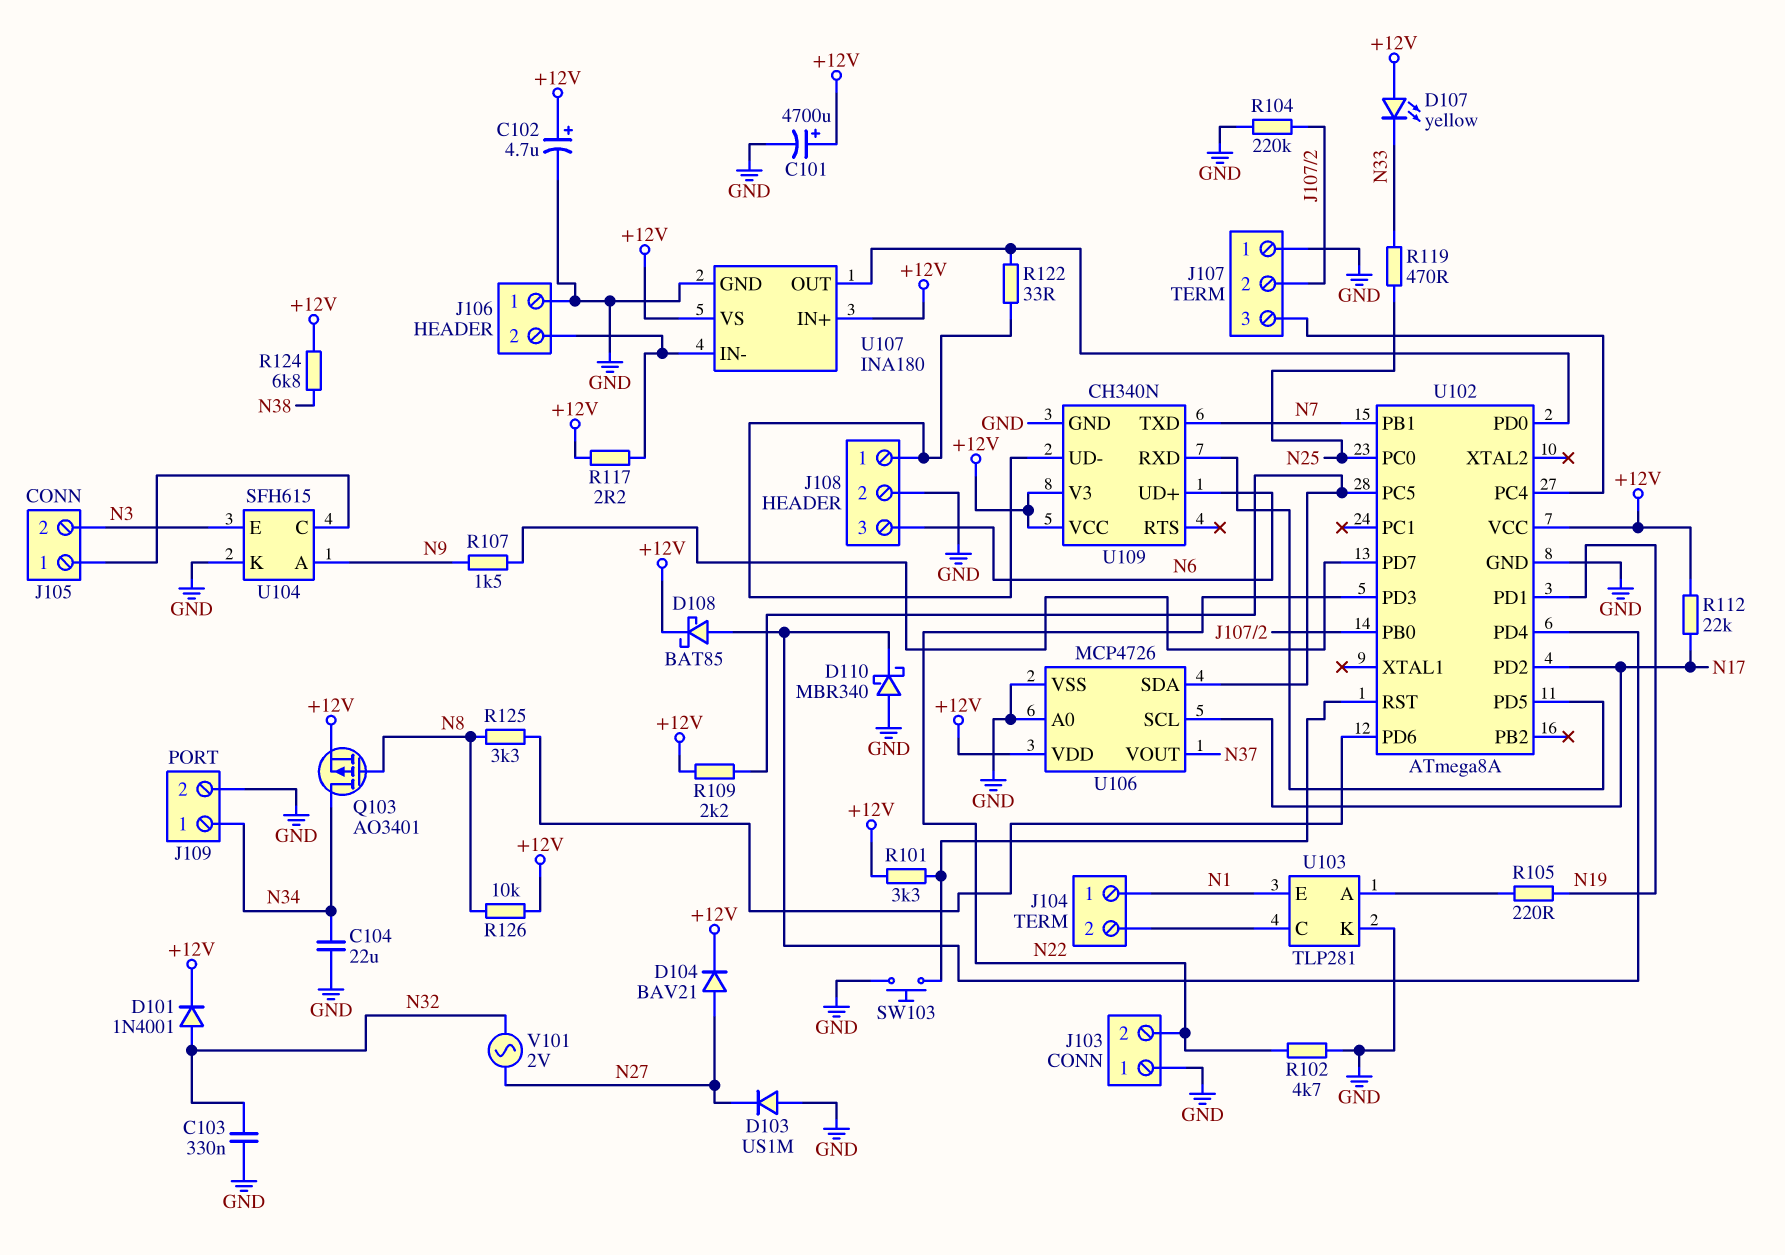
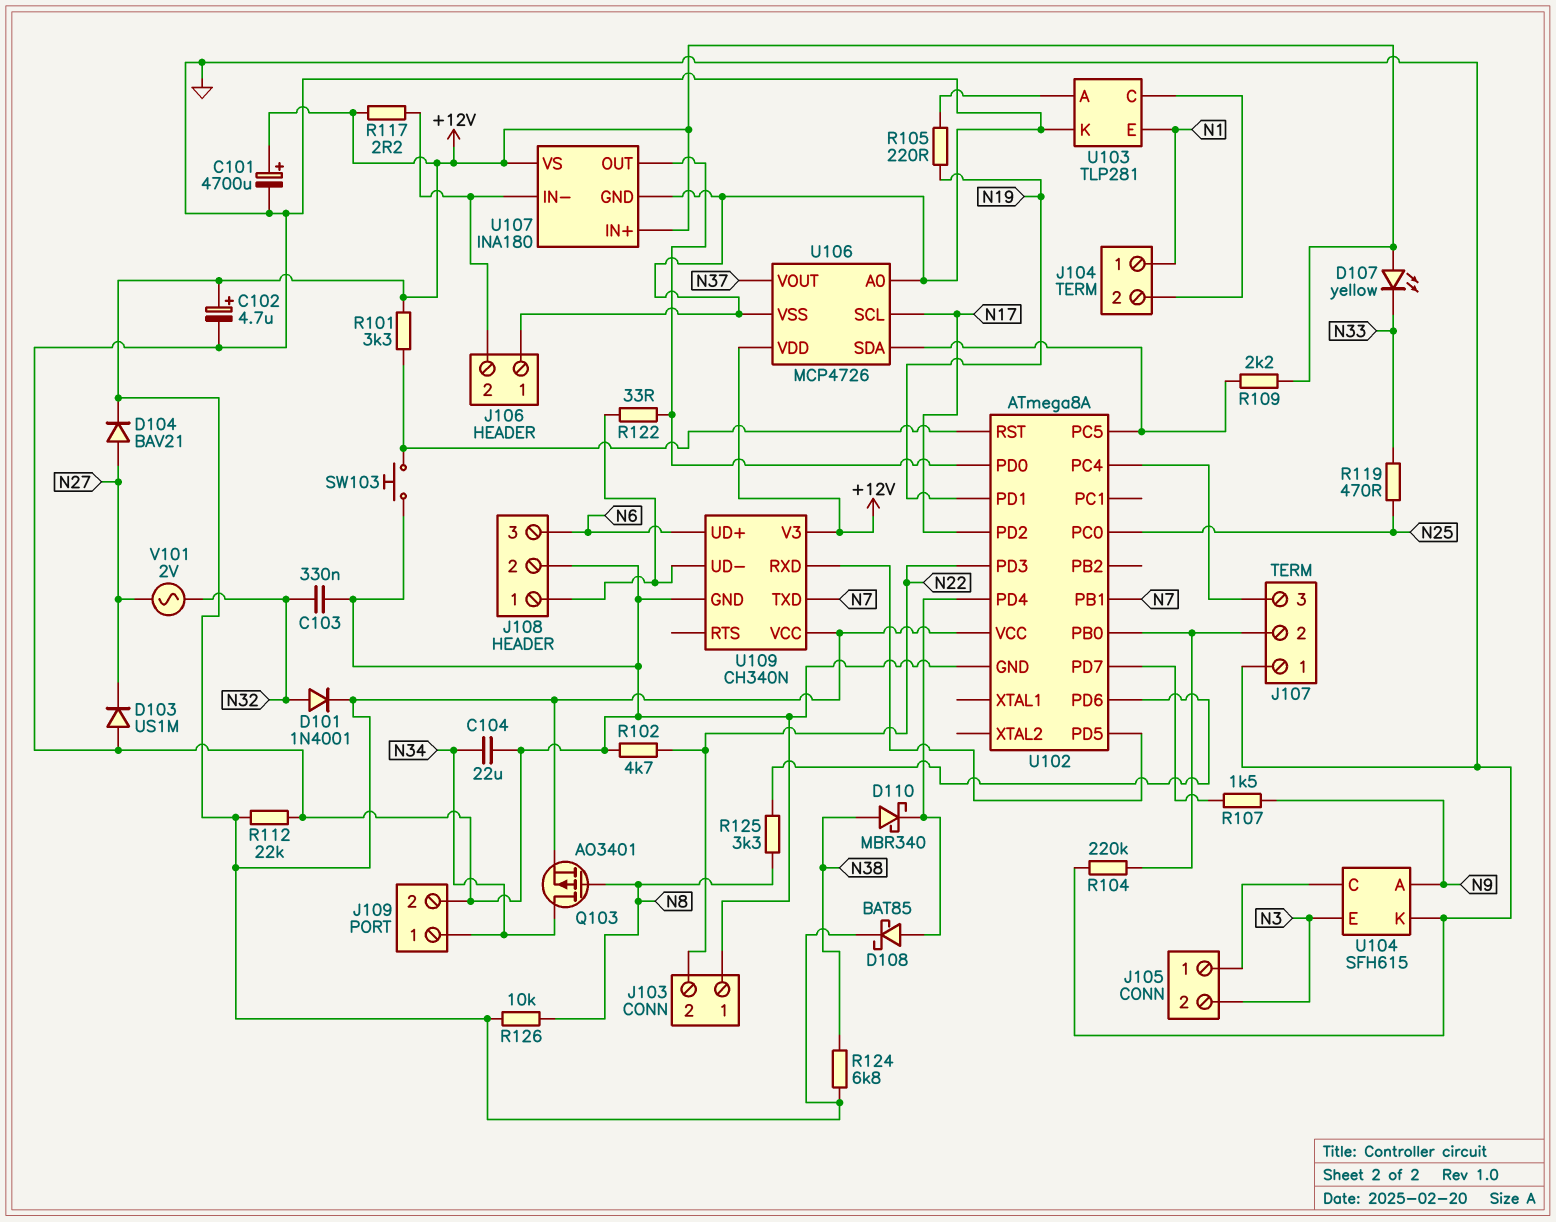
D110: schottky MBR340 (A GND, K U102/PD4) -> schottky MBR340 (A N38, K U102/PD4)
R112: 22k (+12V, N17) -> 22k (+12V, GND)

